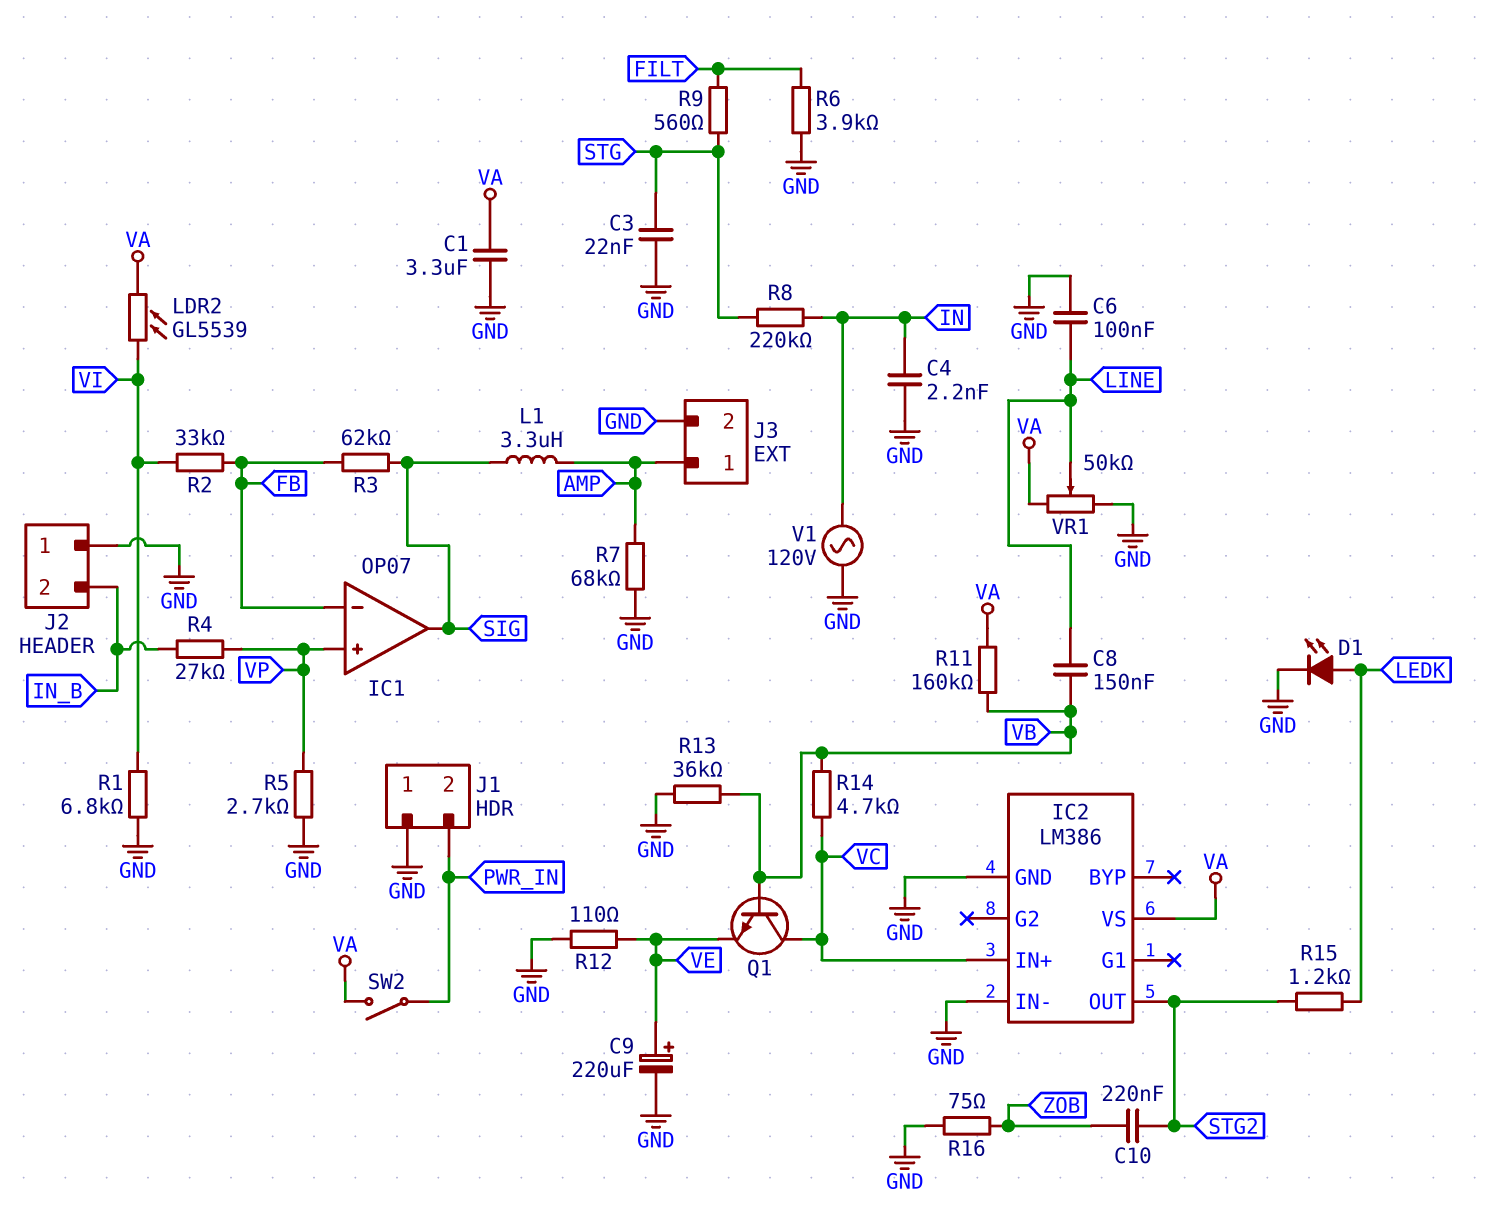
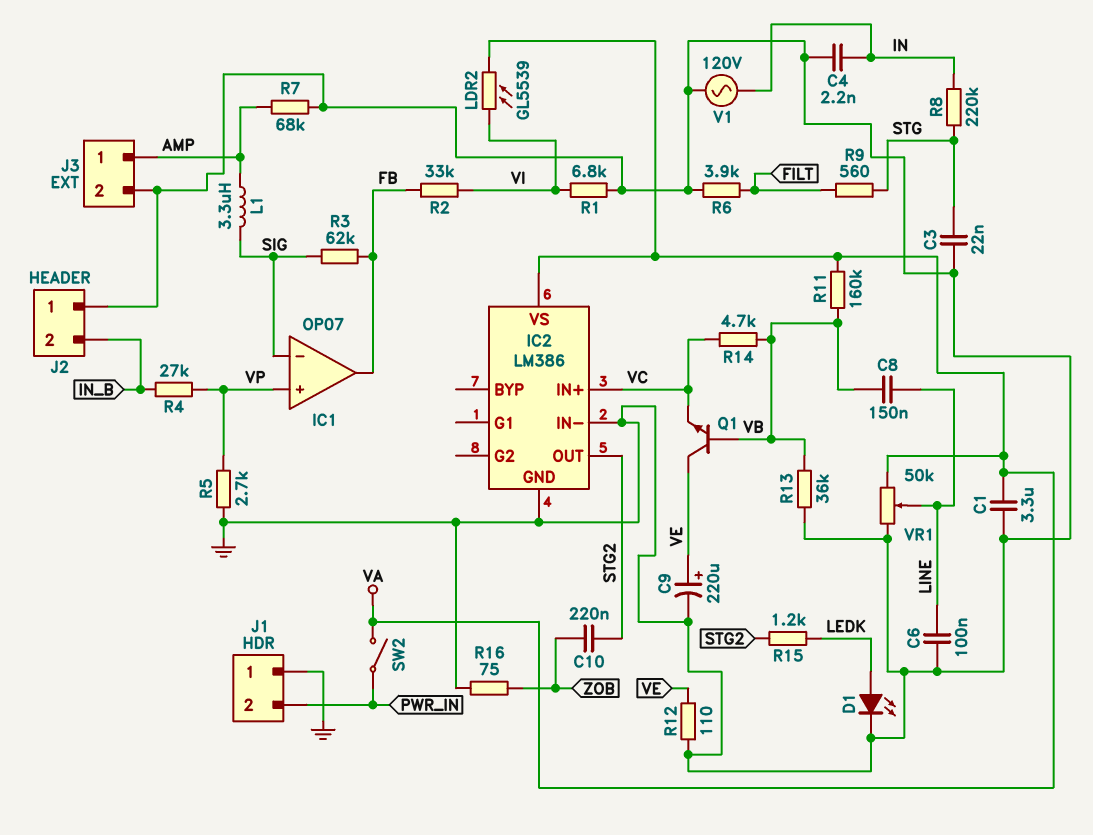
IC1 pin in-: FB -> SIG
IC1 pin out: SIG -> FB
Q1: NPN (B VB, C VC, E VE) -> NPN (B VB, C VE, E VC)

